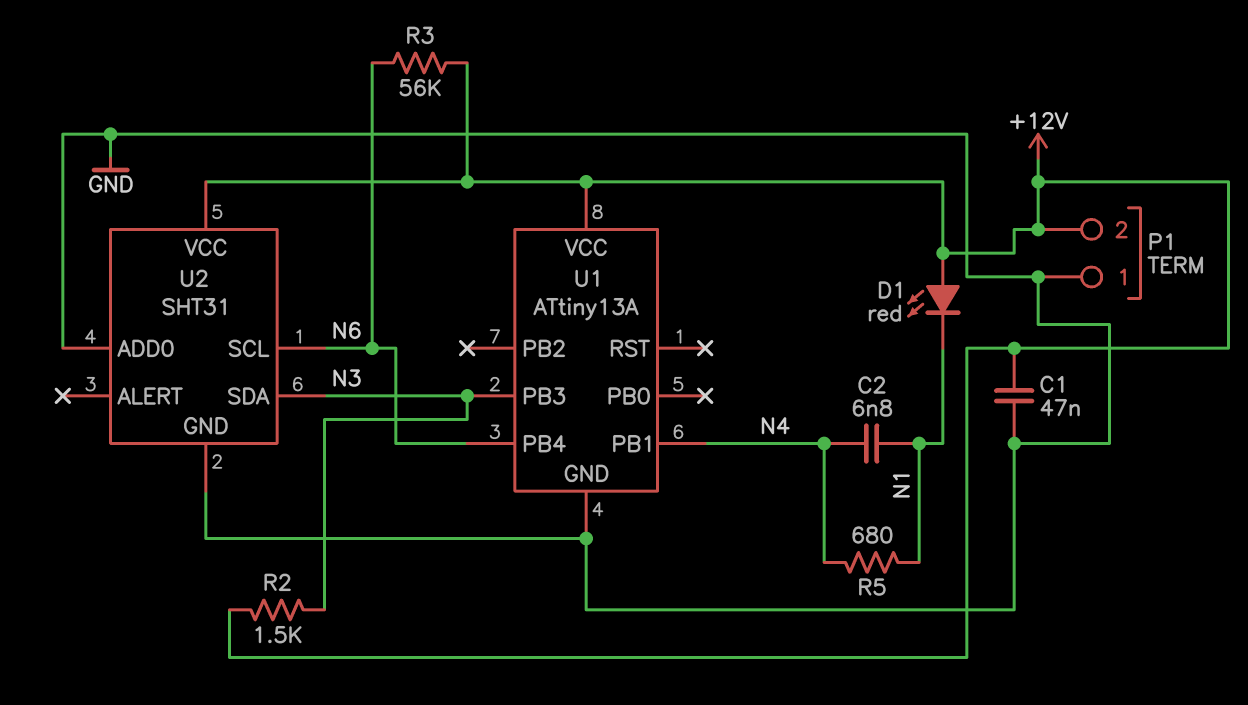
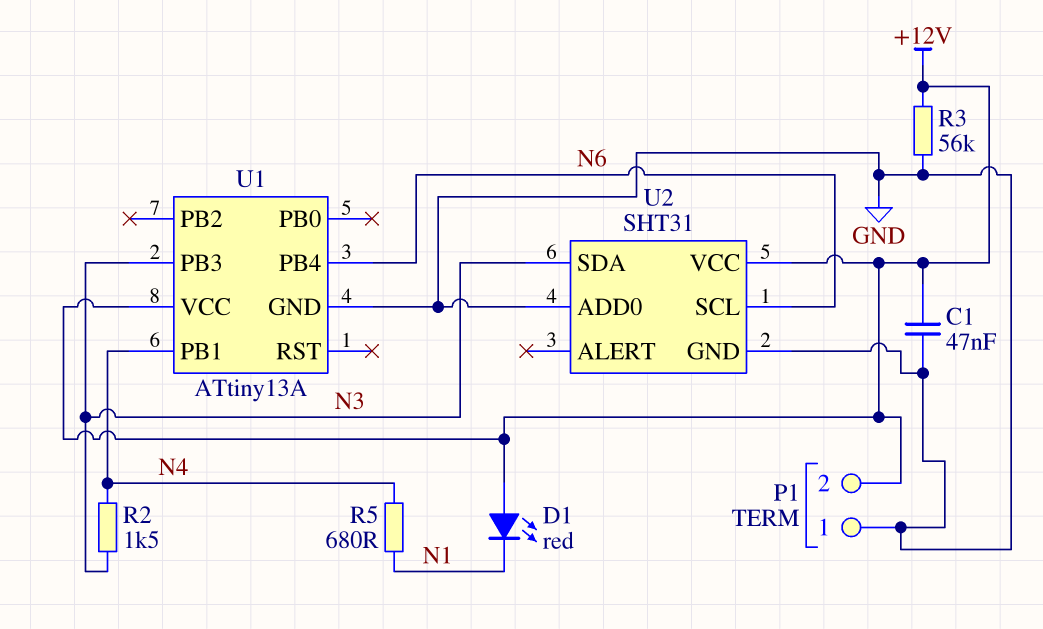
C2: 6.8nF (N1, N4) -> none
R2: 1.5k (+12V, N3) -> 1.5k (N3, N4)
R3: 56k (+12V, N6) -> 56k (+12V, GND)

